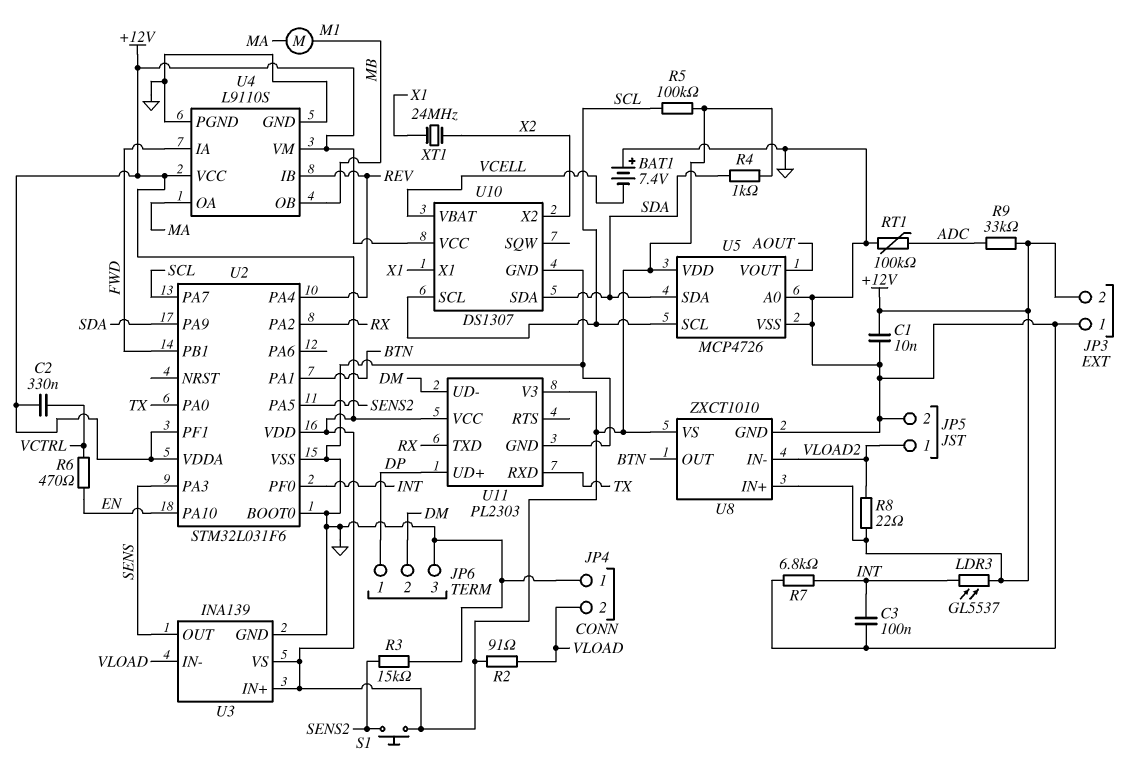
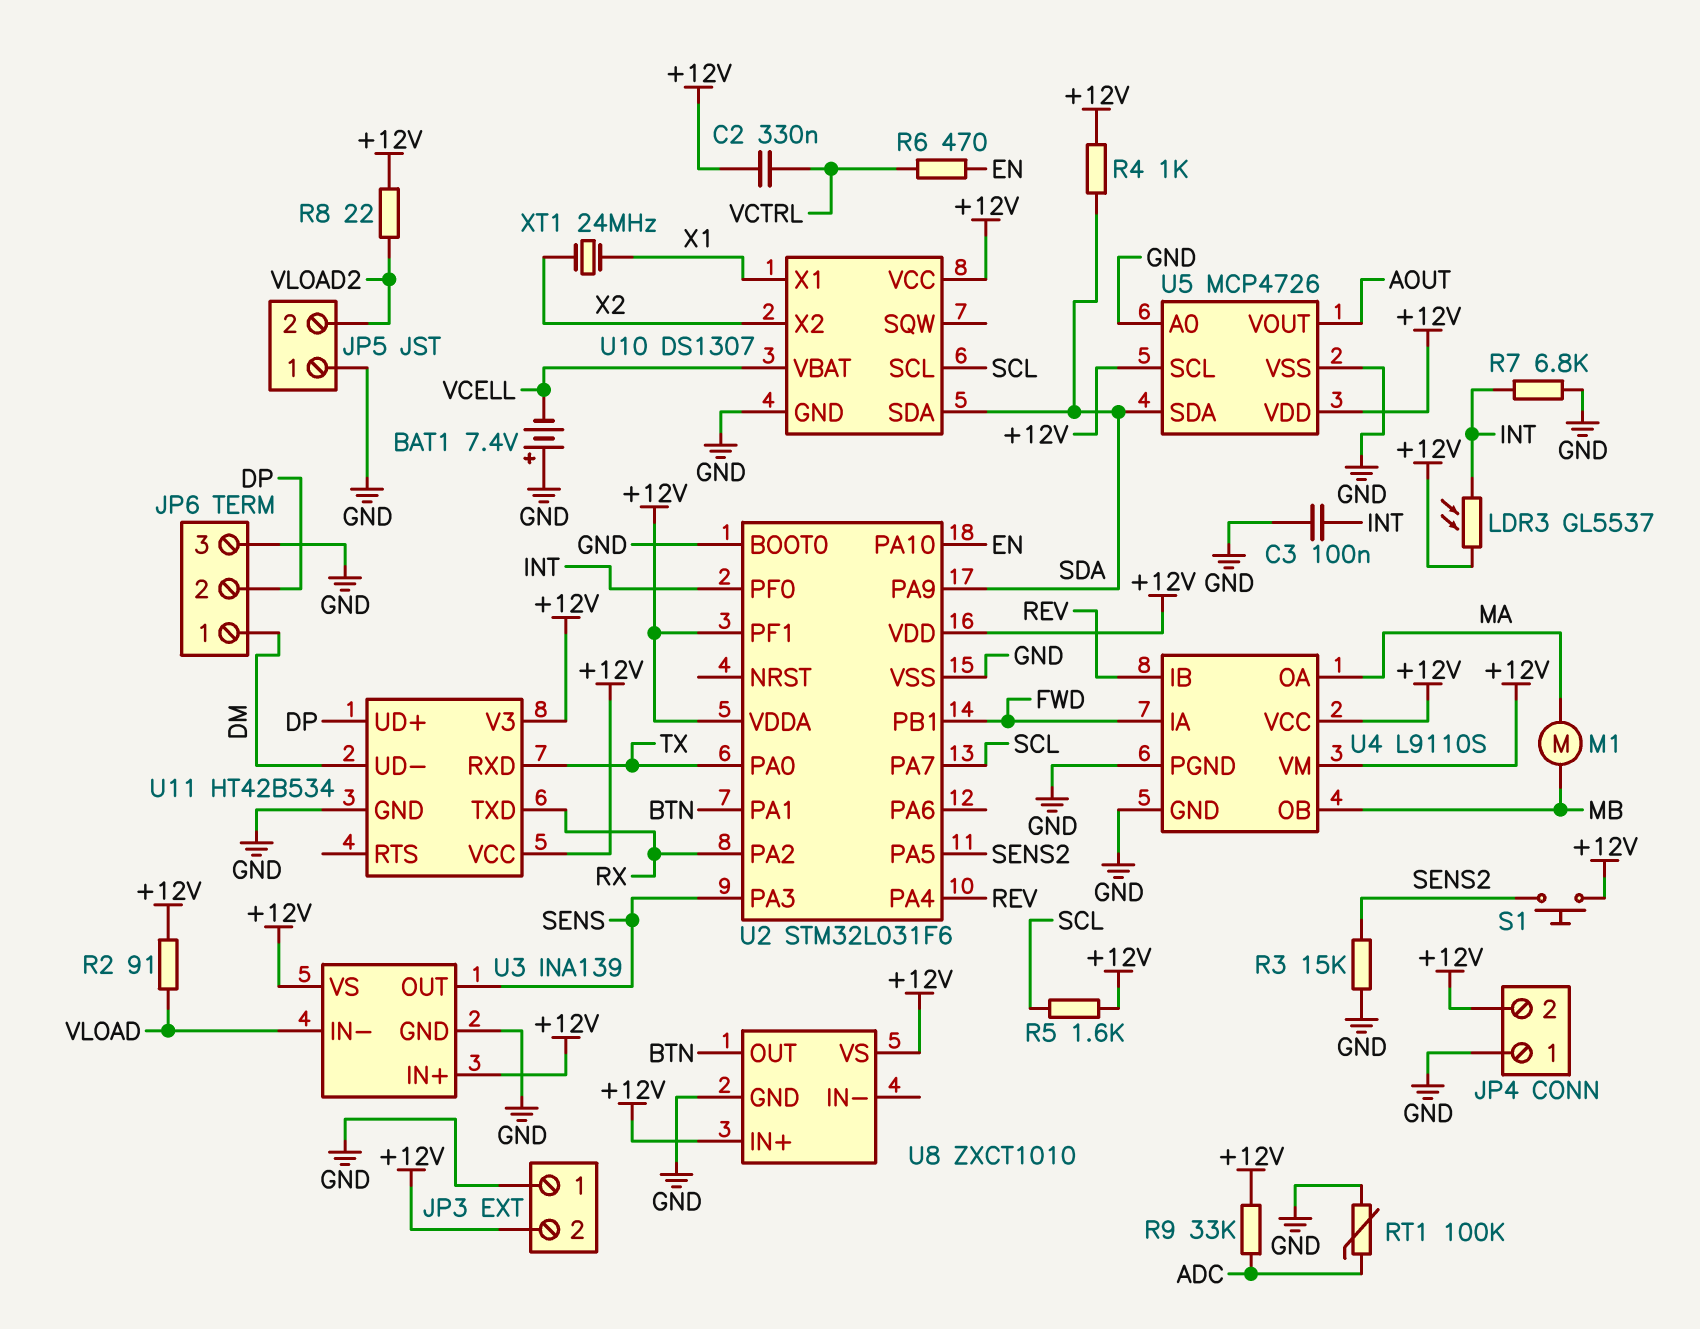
C1: 10nF (+12V, GND) -> none
JP4 pin 2: VLOAD -> +12V
JP5 pin 1: VLOAD2 -> GND
JP5 pin 2: GND -> VLOAD2
JP6 pin 1: DP -> DM
JP6 pin 2: DM -> DP
R5: 100k (+12V, SCL) -> 1.6k (+12V, SCL)
U5 pin SCL: SCL -> +12V
U8 pin IN-: VLOAD2 -> none
U11: PL2303 -> HT42B534

